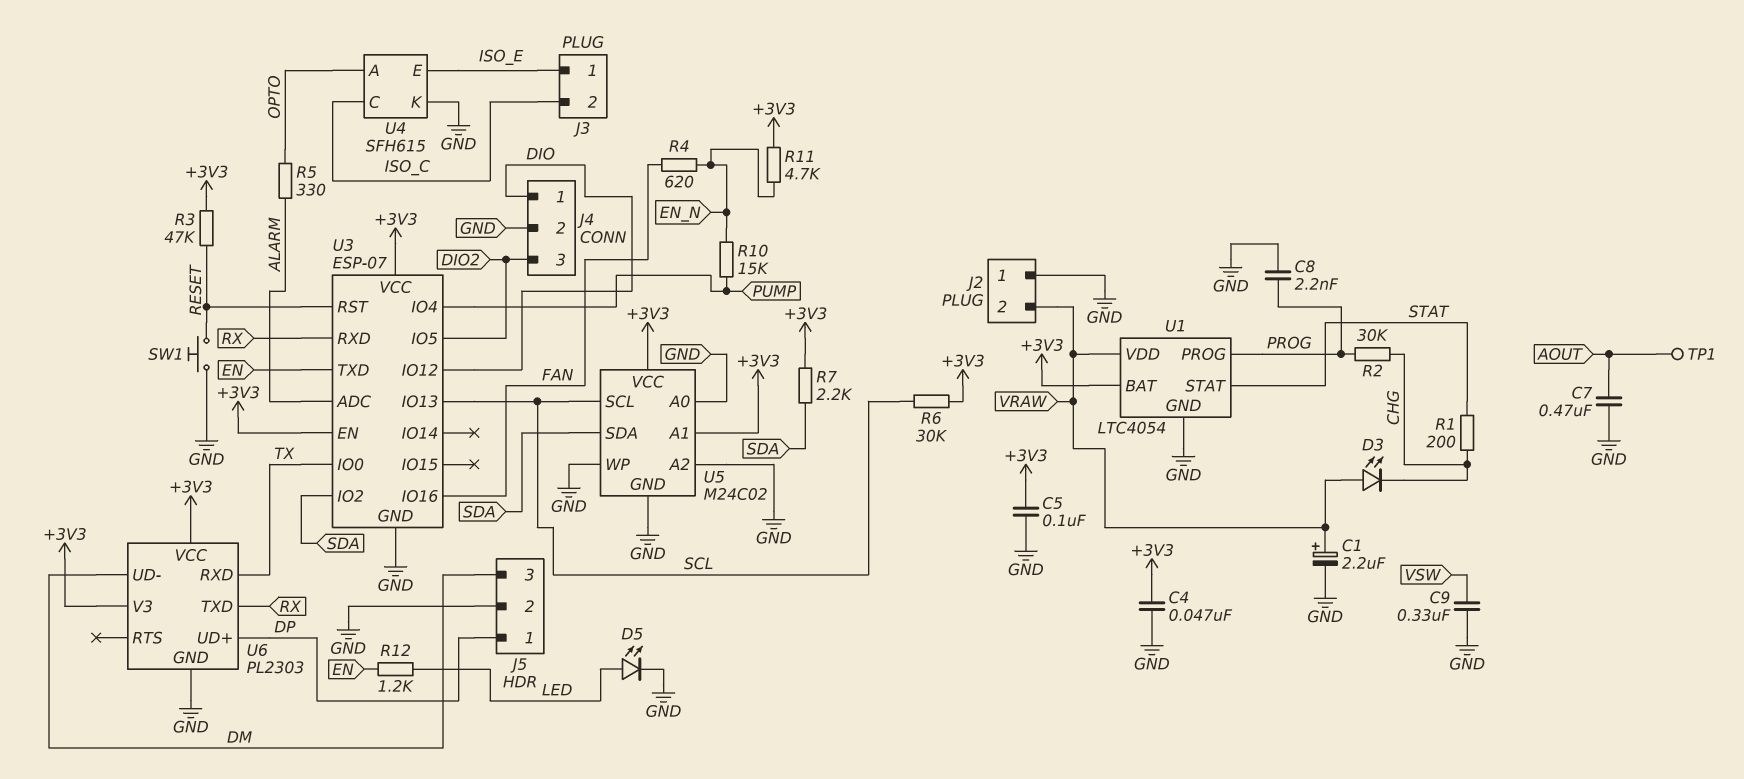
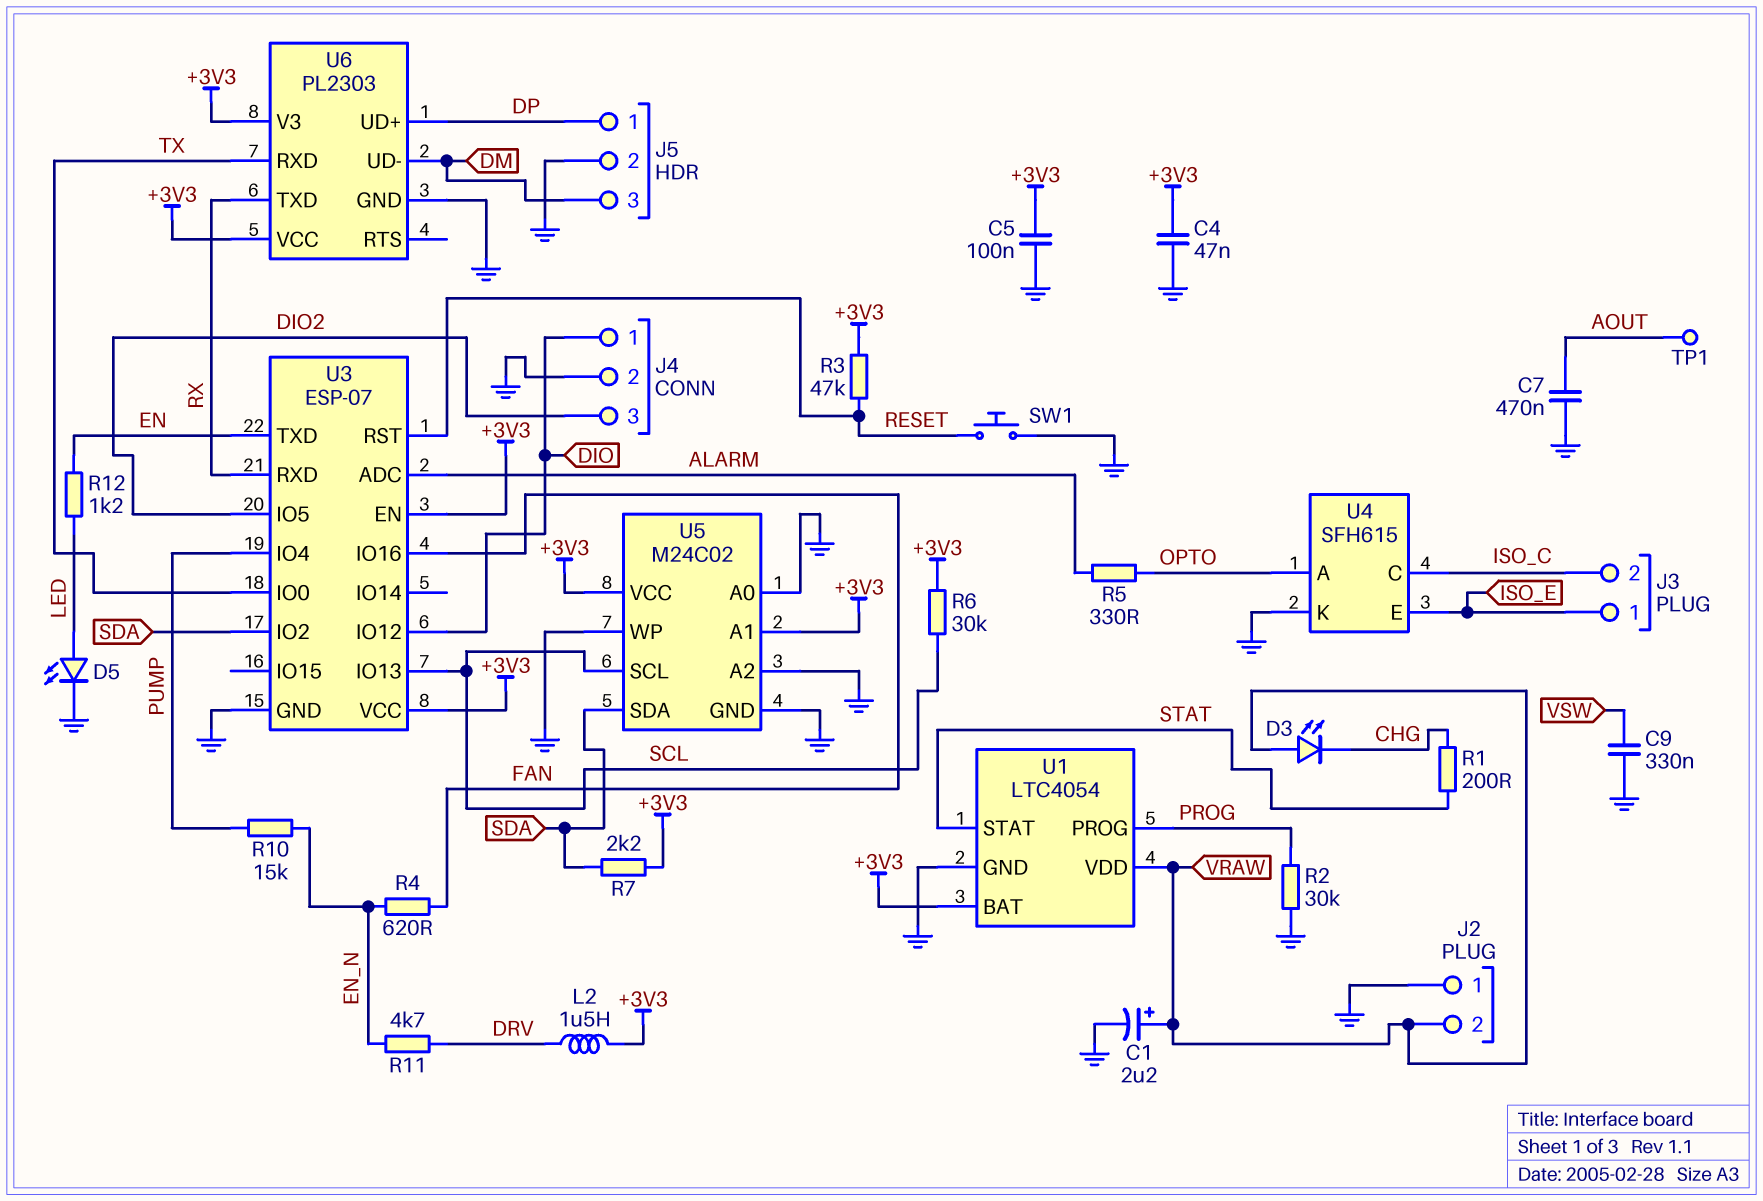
C8: 2.2nF (GND, PROG) -> none
L2: none -> 1.5uH (+3V3, DRV)
R2: 30k (CHG, PROG) -> 30k (GND, PROG)
R11: 4.7k (+3V3, EN_N) -> 4.7k (DRV, EN_N)

